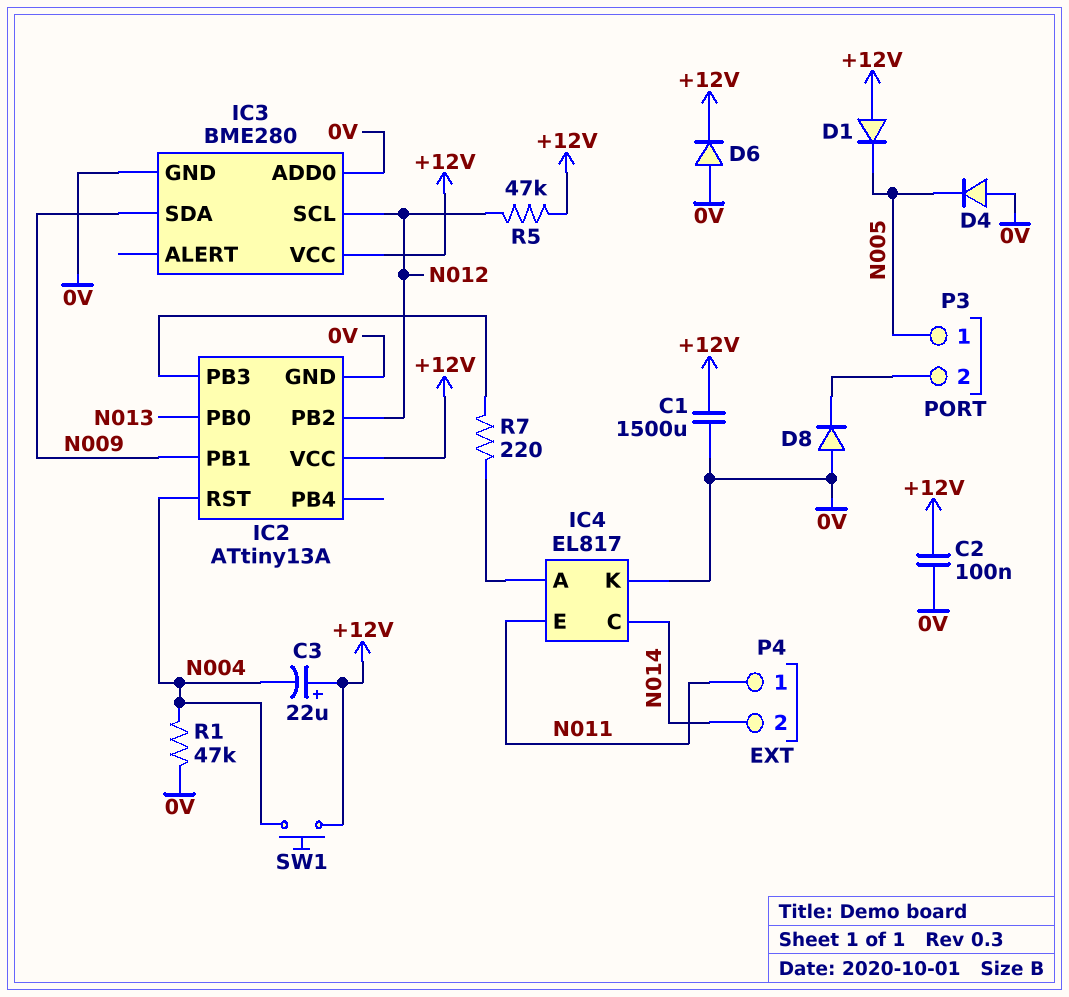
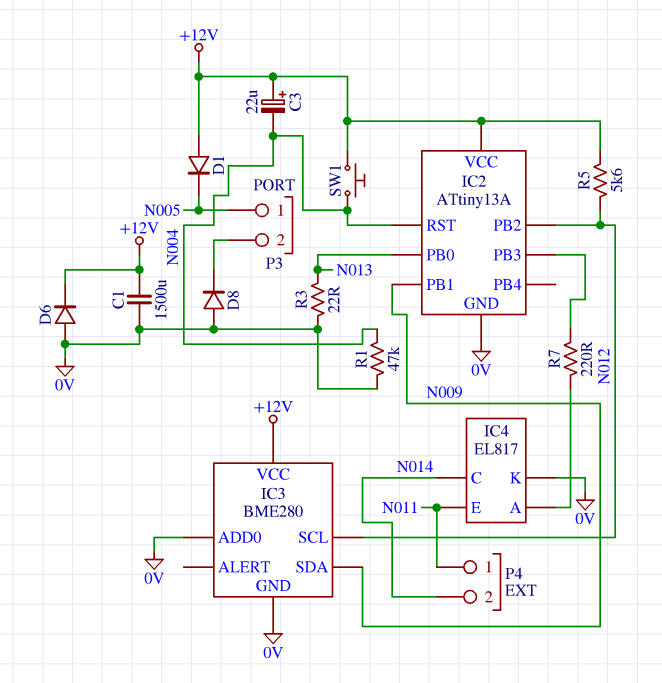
C2: 100nF (+12V, 0V) -> none
D4: diode (A 0V, K N005) -> none
R3: none -> 22 (0V, N013)
R5: 47k (+12V, N012) -> 5.6k (+12V, N012)

